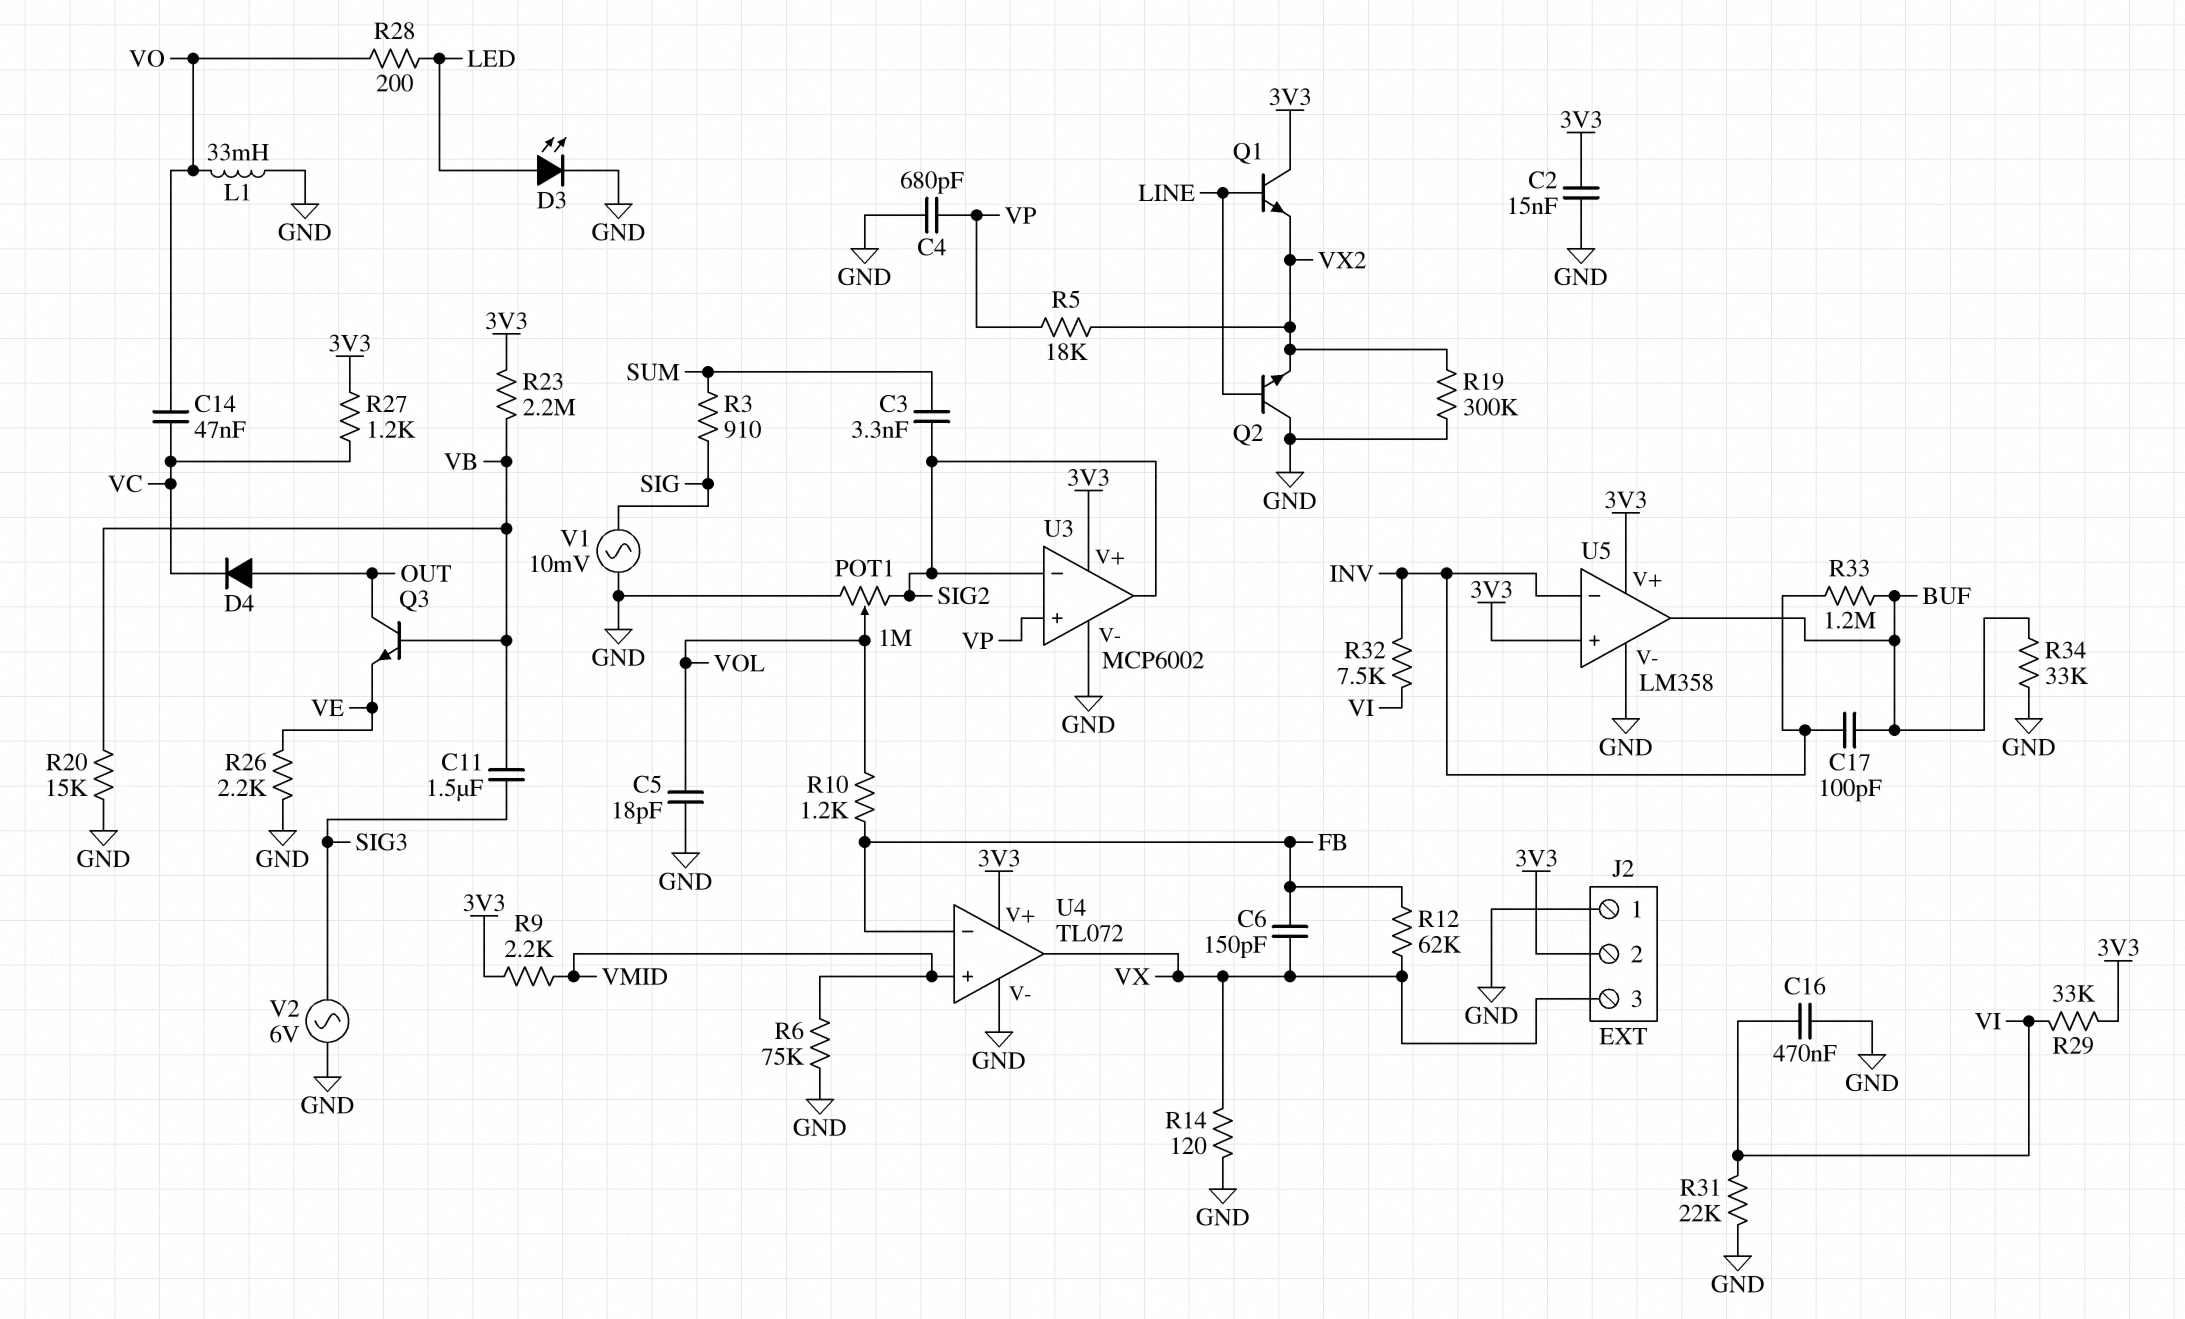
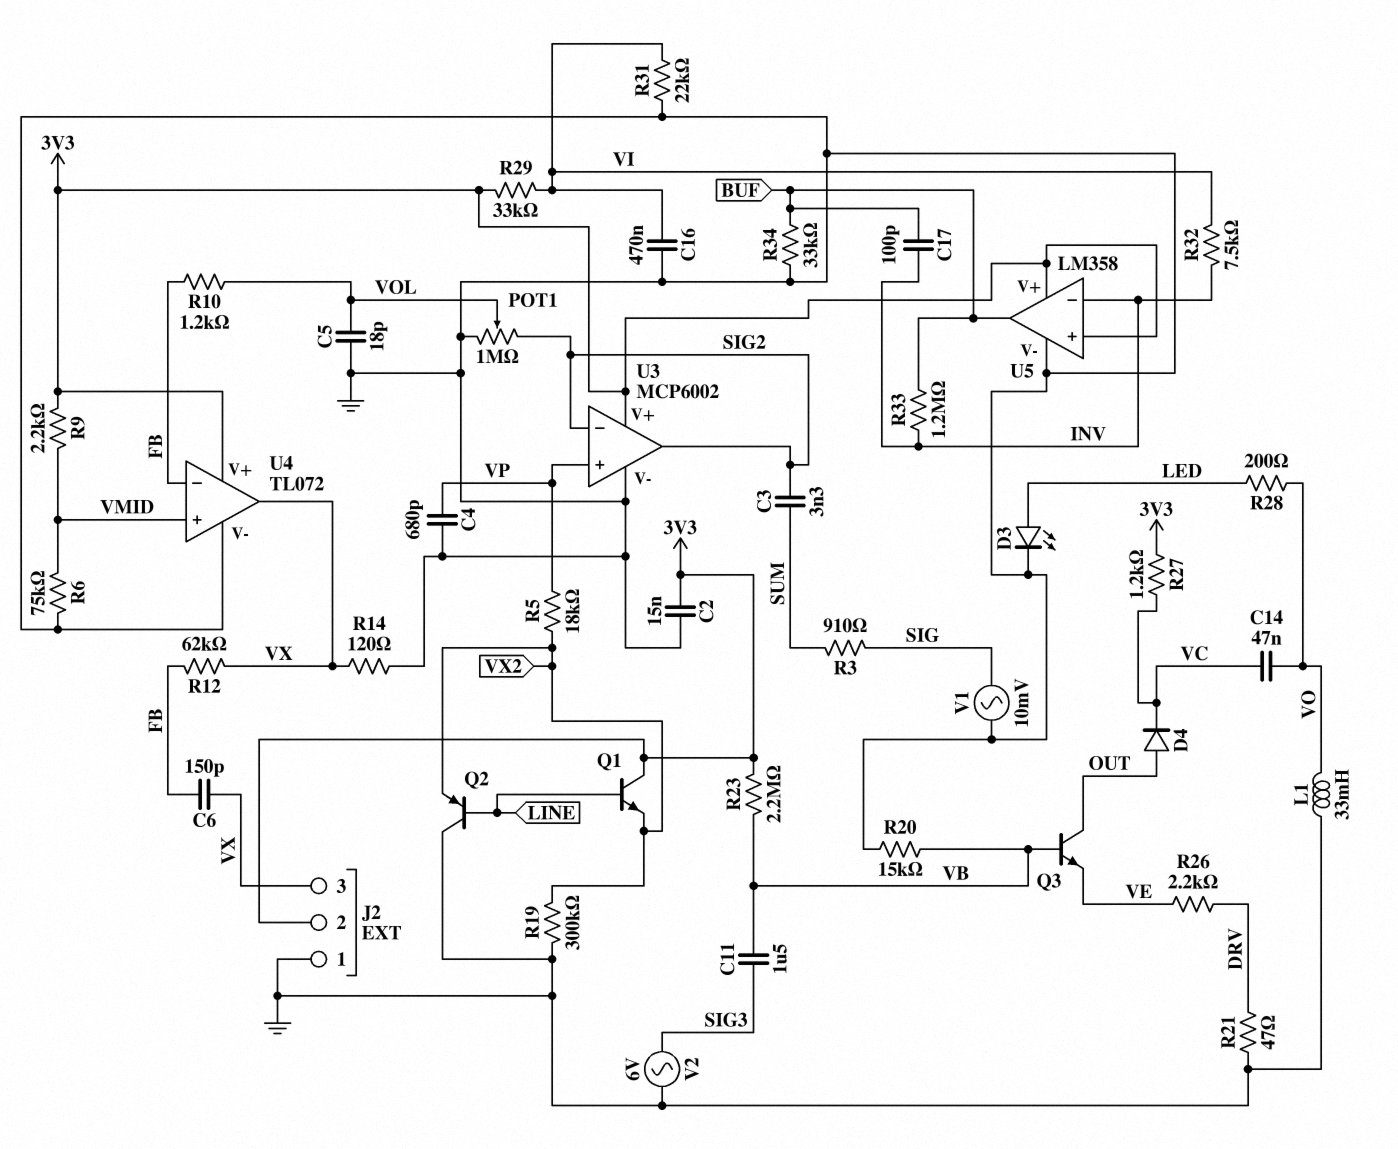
Q2: NPN (B LINE, C GND, E VX2) -> PNP (B LINE, C GND, E VX2)
R21: none -> 47 (DRV, GND)
R26: 2.2k (GND, VE) -> 2.2k (DRV, VE)

